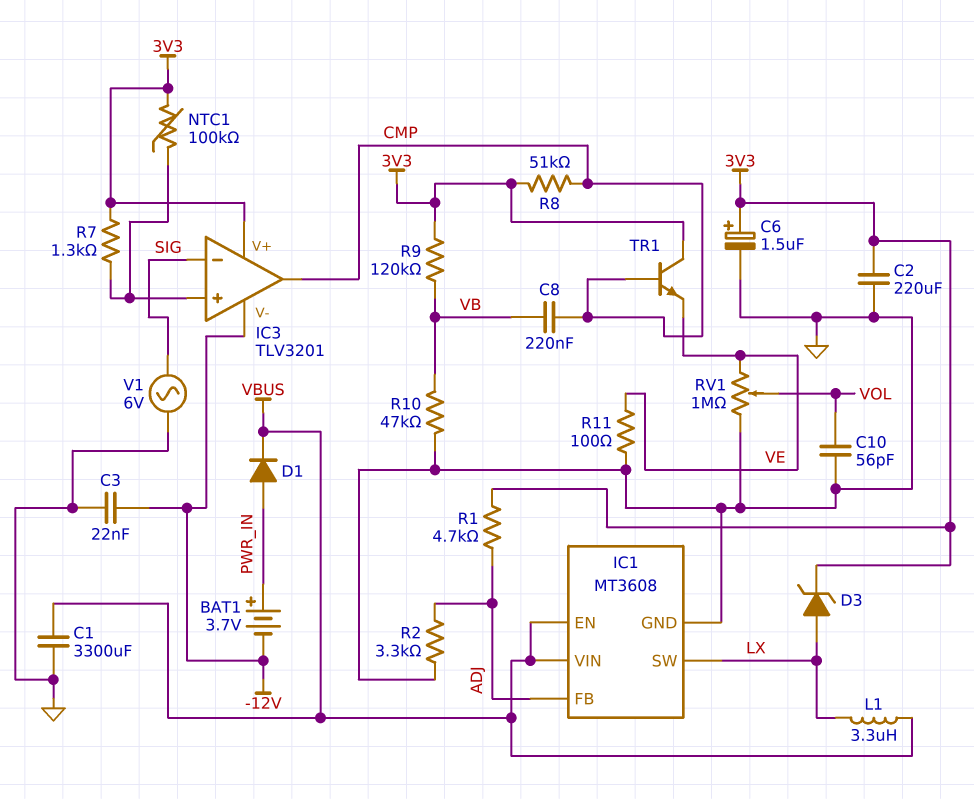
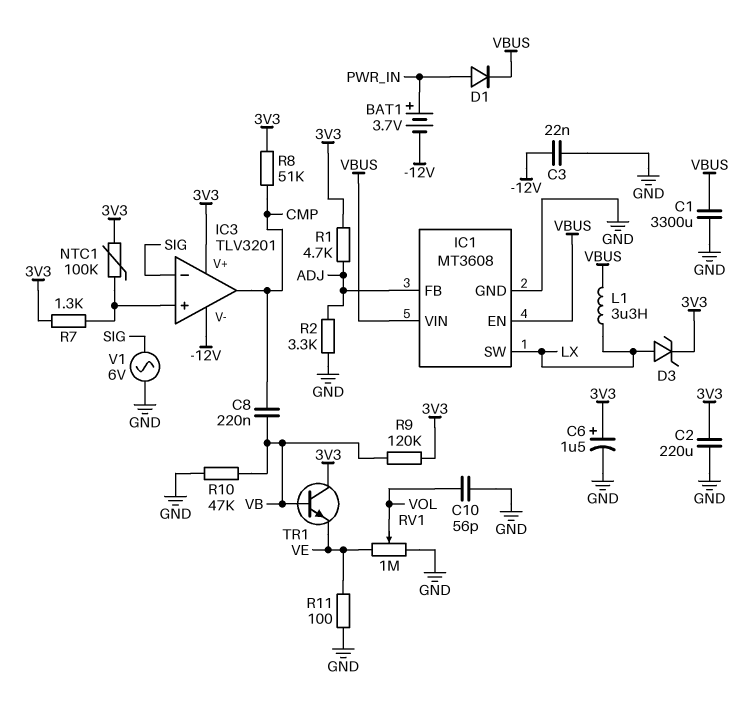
TR1: NPN (B CMP, C 3V3, E VE) -> NPN (B VB, C 3V3, E VE)

